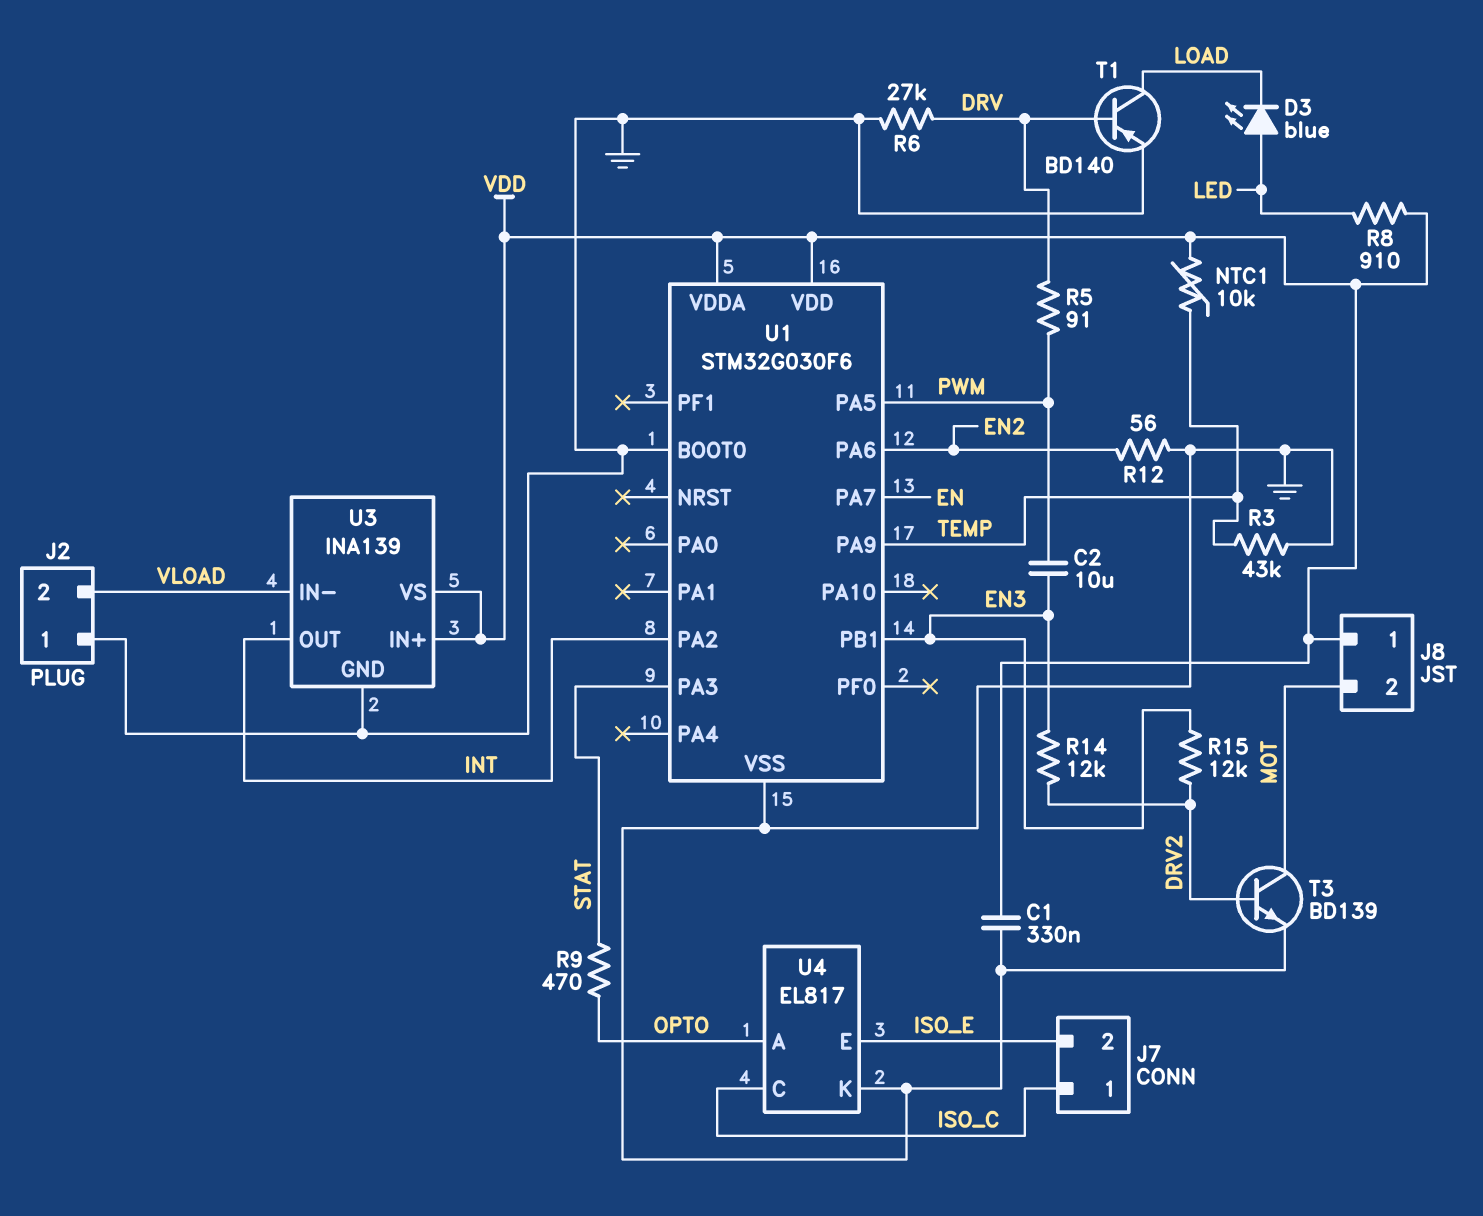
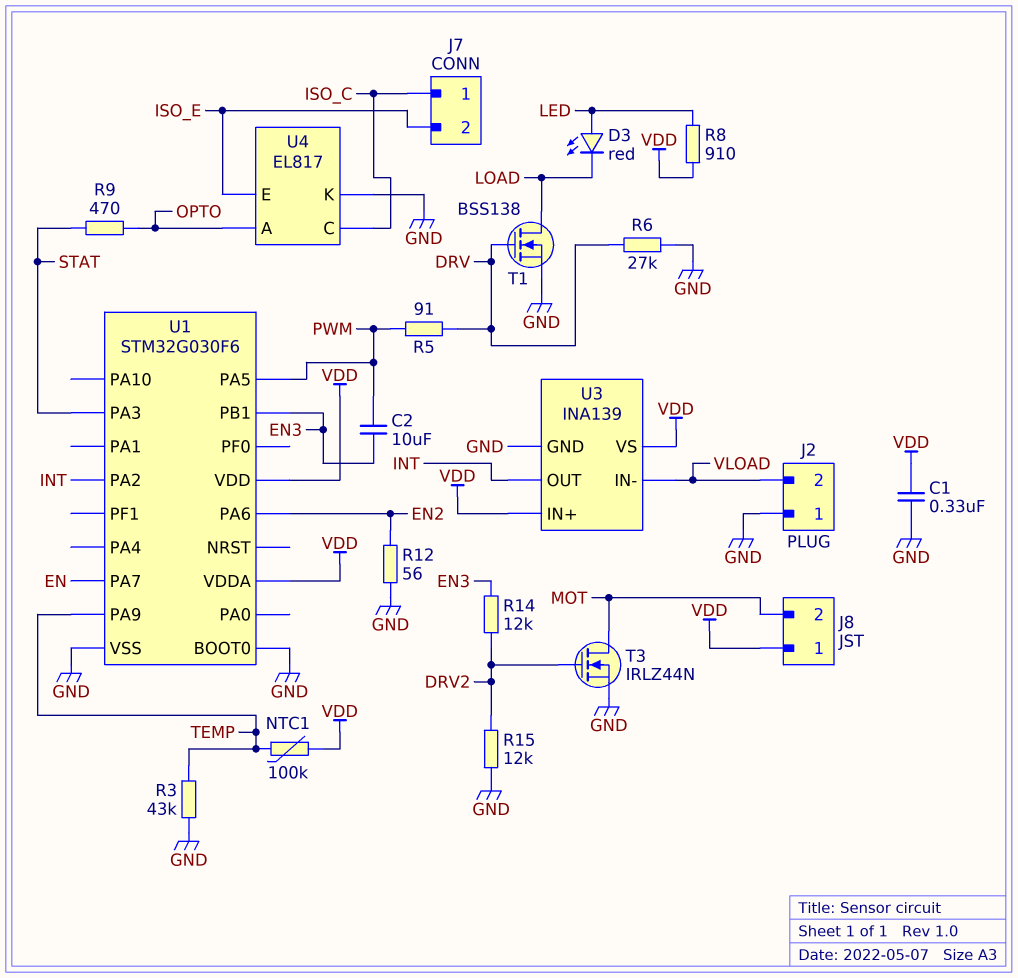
D3: LED blue (A LED, K LOAD) -> LED red (A LED, K LOAD)
NTC1: 10k (TEMP, VDD) -> 100k (TEMP, VDD)
R15: 12k (DRV2, EN3) -> 12k (DRV2, GND)
T1: PNP BD140 (B DRV, C LOAD, E GND) -> NMOS BSS138 (G DRV, D LOAD, S GND)
T3: NPN BD139 (B DRV2, C MOT, E GND) -> NMOS IRLZ44N (G DRV2, D MOT, S GND)

